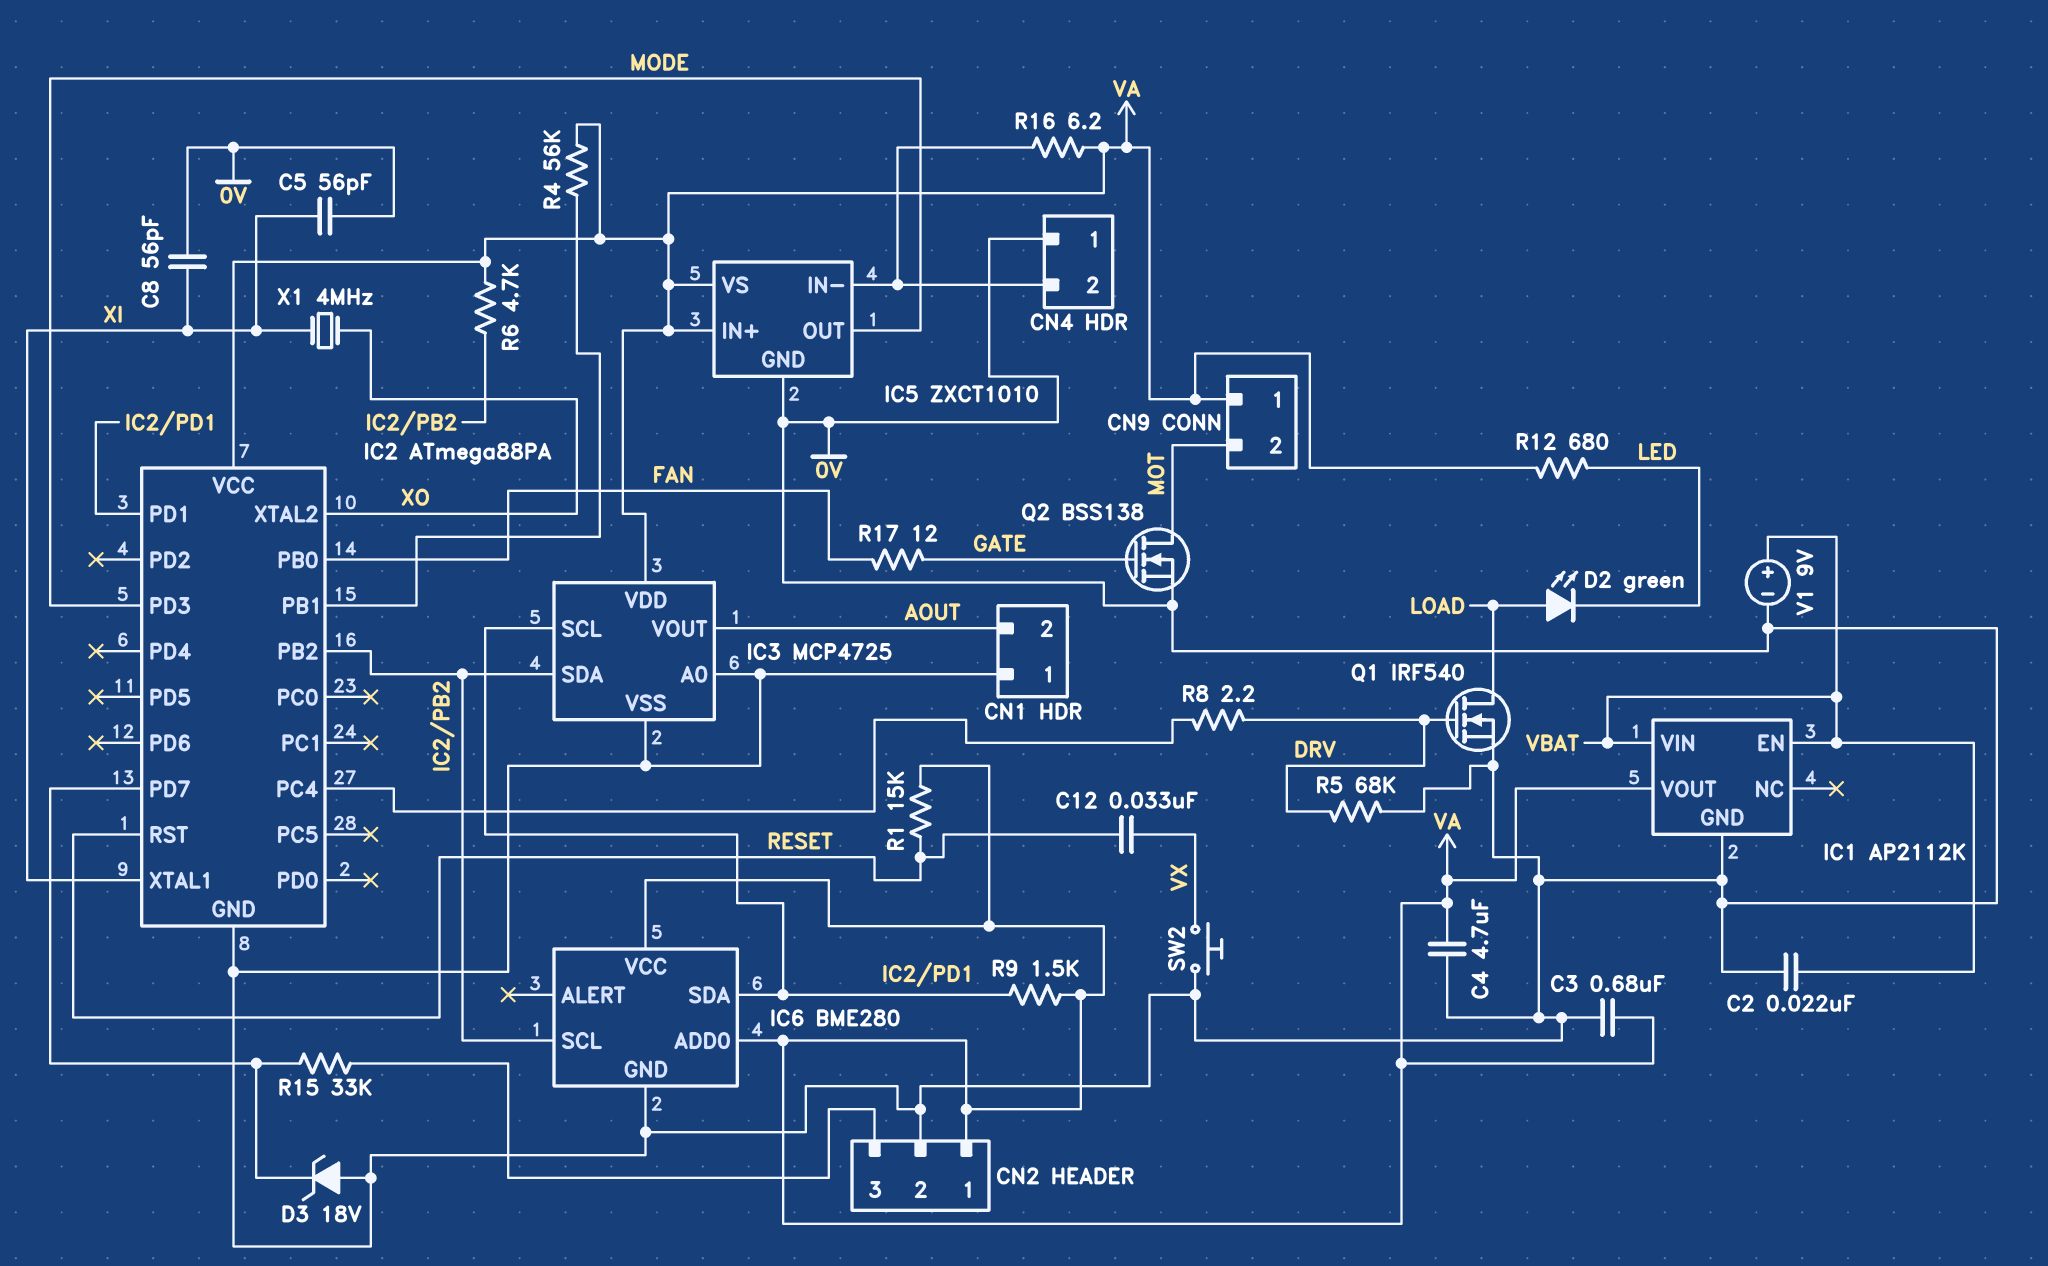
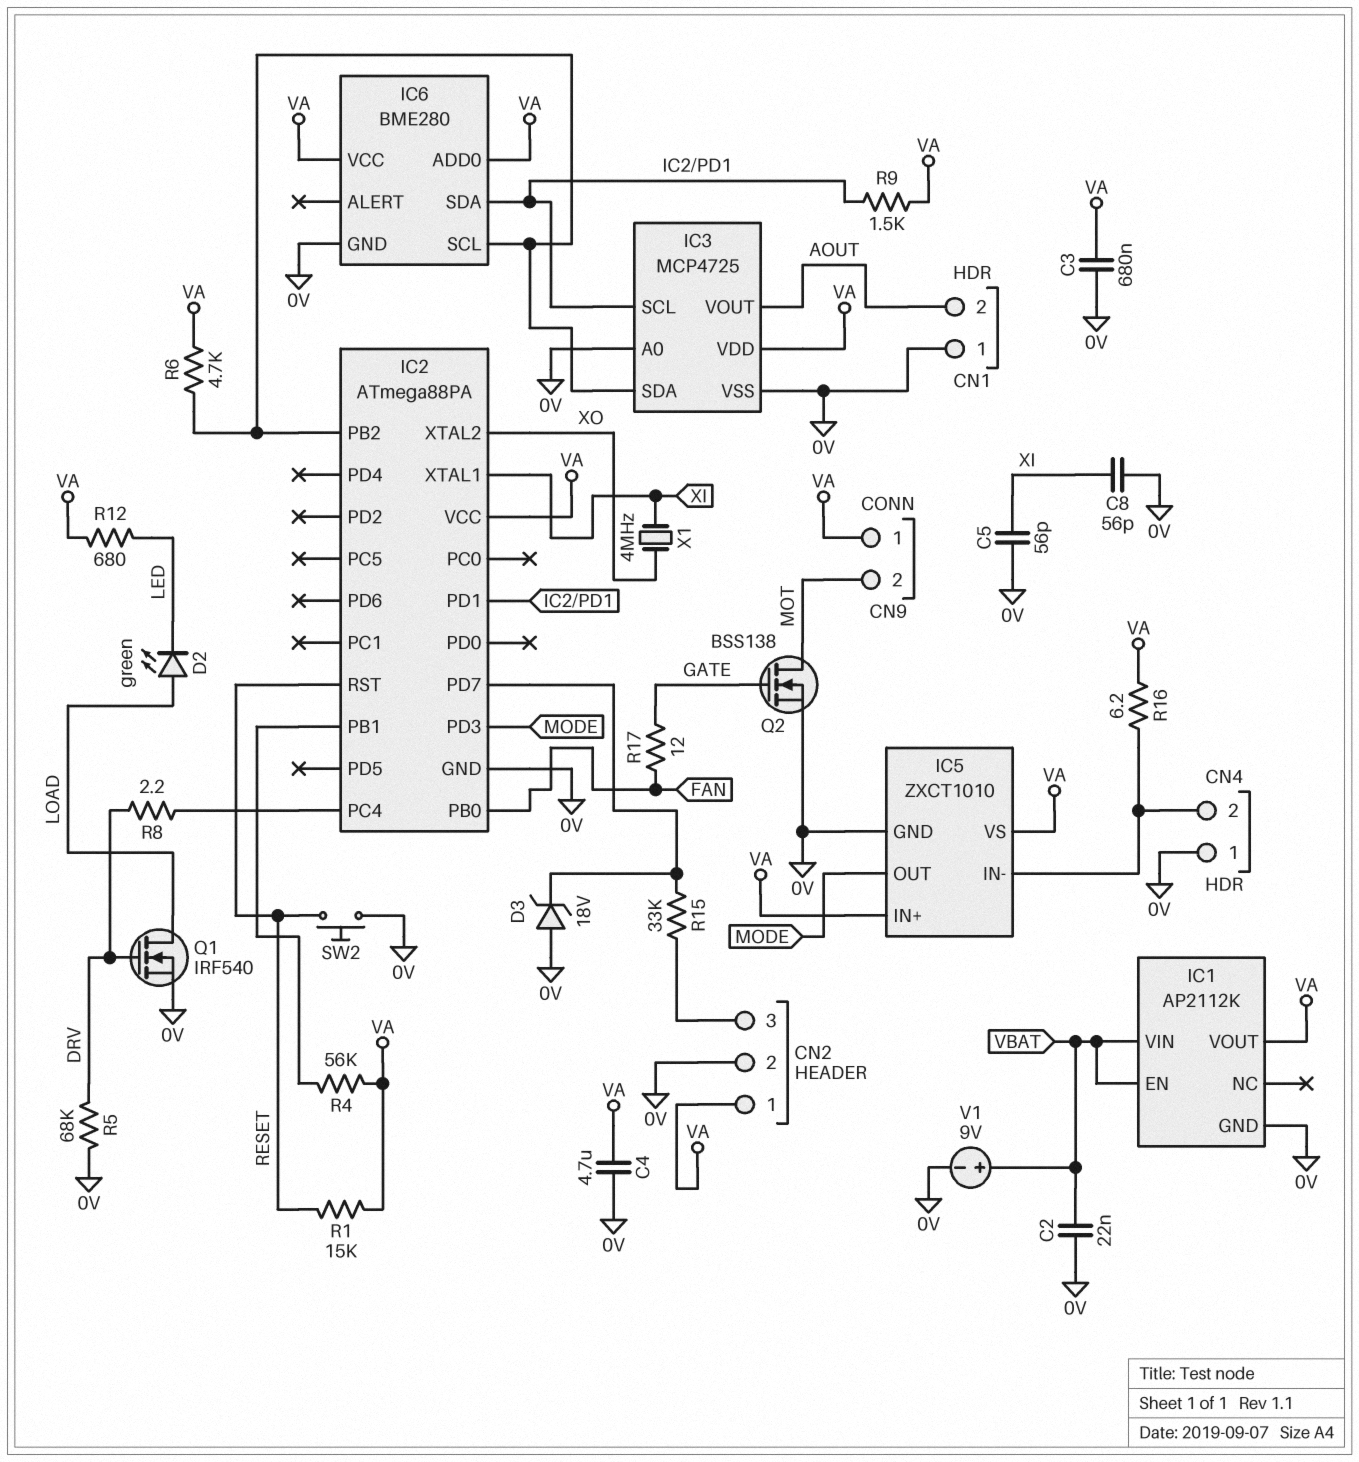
C12: 33nF (RESET, VX) -> none
SW2: button (0V, VX) -> button (0V, RESET)

